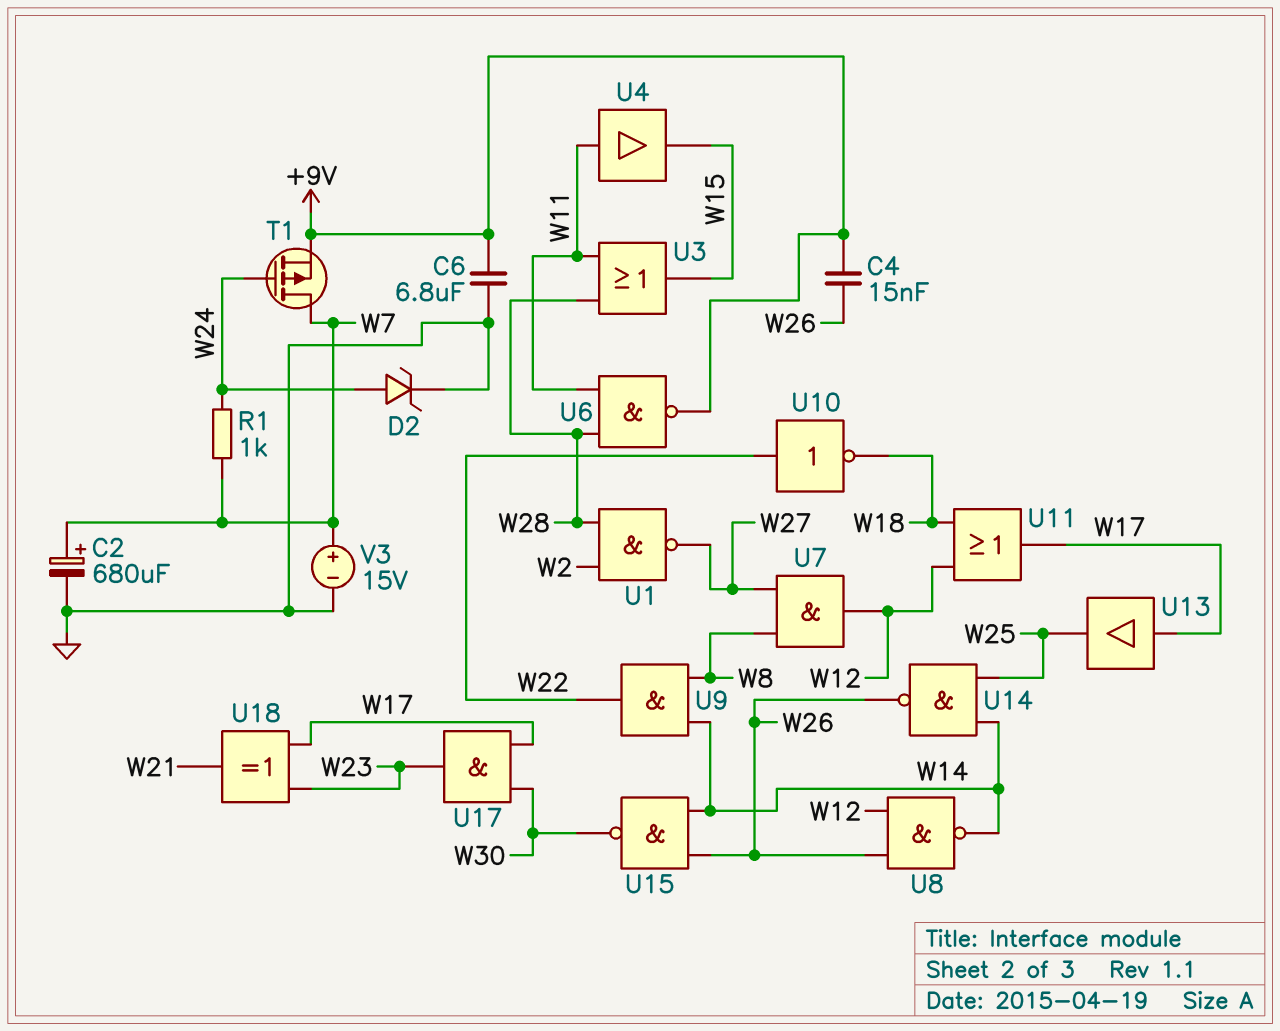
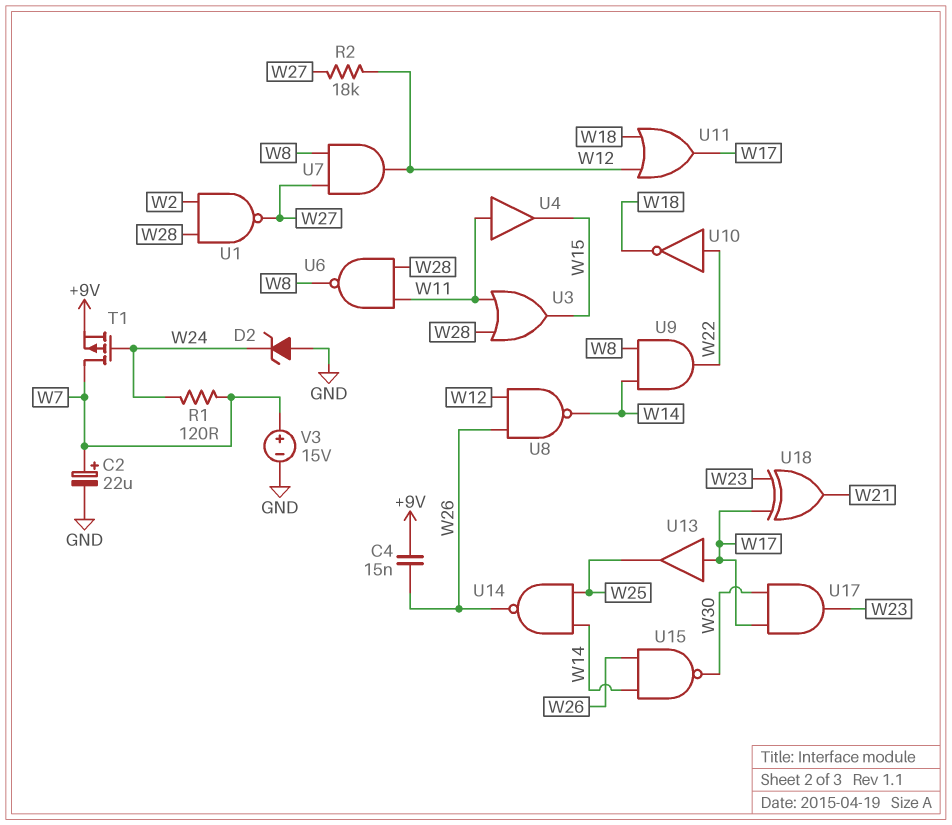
C2: 680uF (plus W7, minus GND) -> 22uF (plus W7, minus GND)
C6: 6.8uF (+9V, GND) -> none
D2: zener (A W24, K GND) -> zener (A GND, K W24)
R1: 1k (W7, W24) -> 120 (W7, W24)
R2: none -> 18k (W12, W27)
U6: NAND (in W11, in W28, out +9V) -> NAND (in W11, in W28, out W8)

